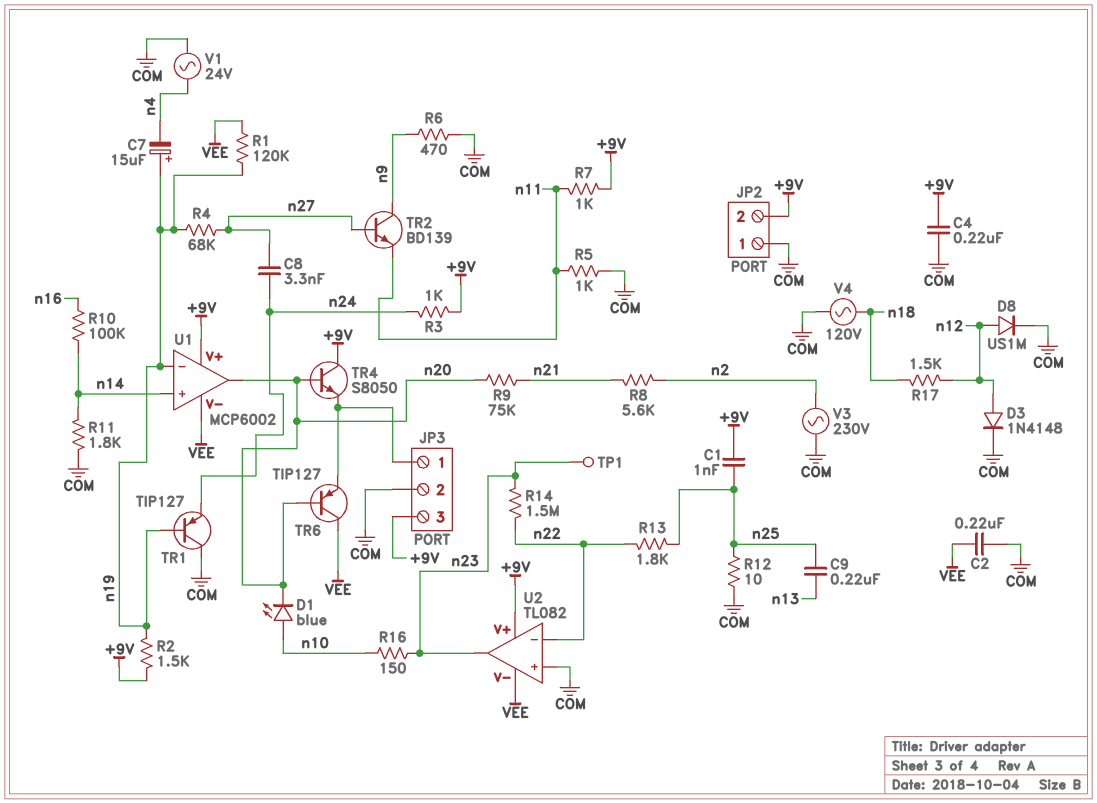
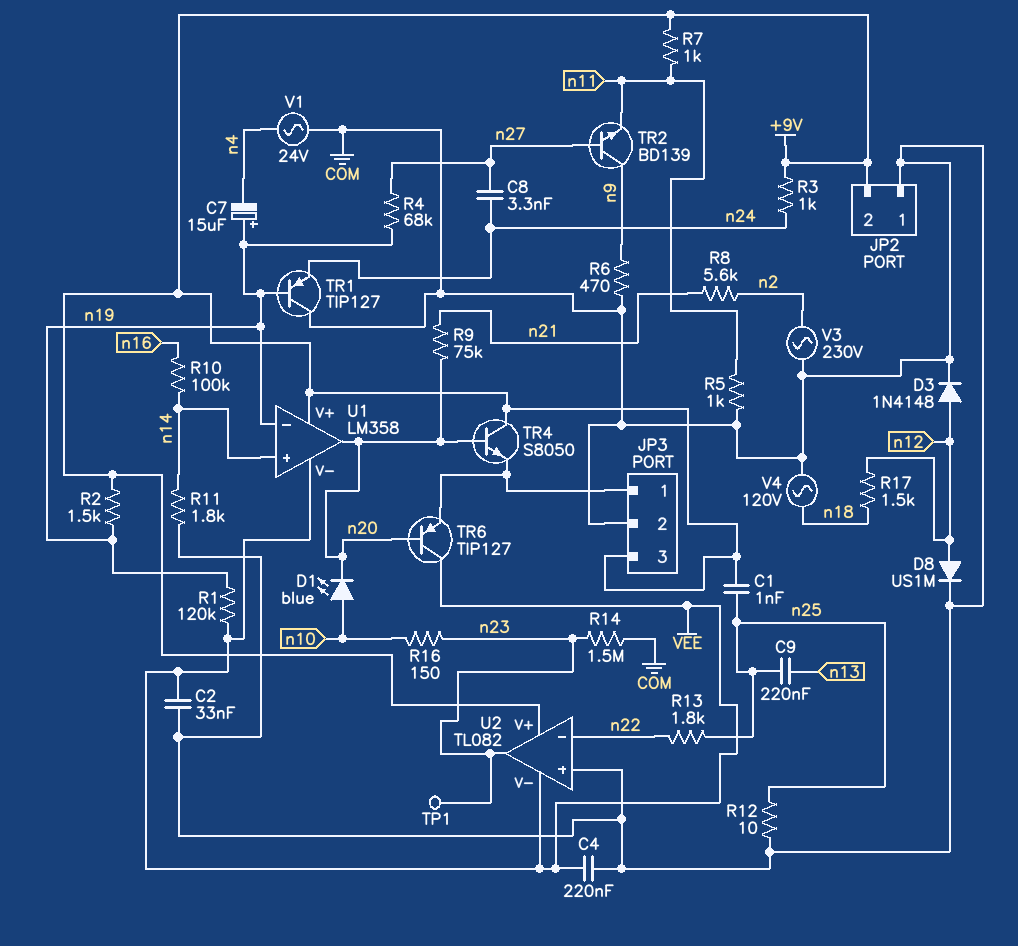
C2: 220nF (COM, VEE) -> 33nF (COM, VEE)
C4: 220nF (+9V, COM) -> 220nF (COM, VEE)
R14: 1.5M (n22, n23) -> 1.5M (COM, n23)
U1: MCP6002 -> LM358

